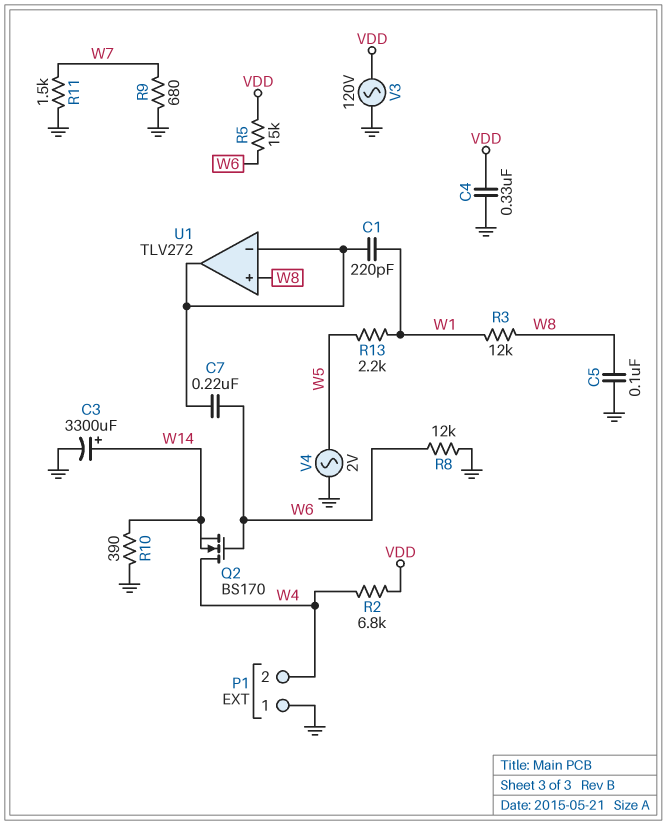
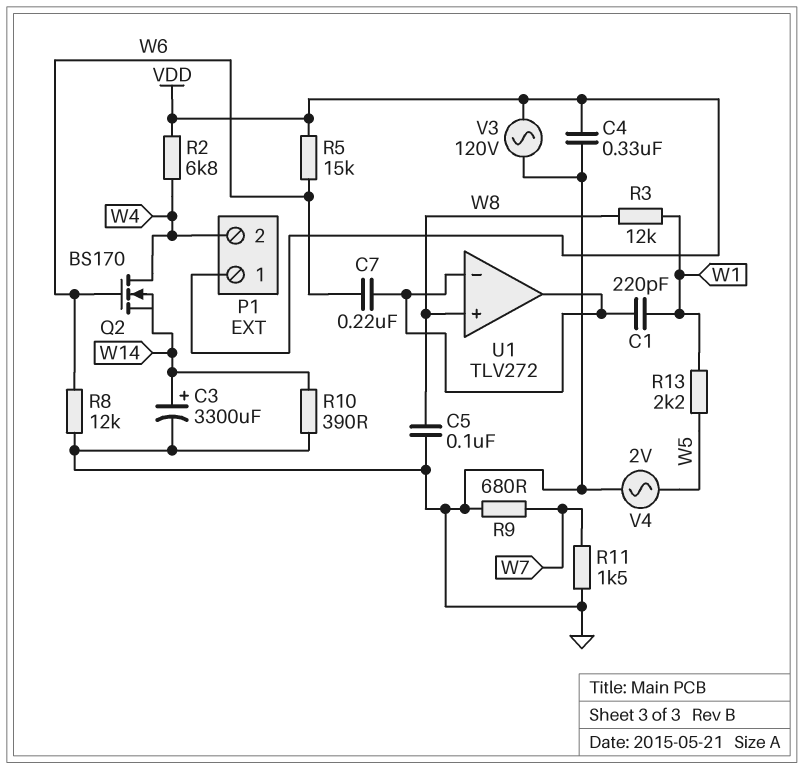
P1 pin 1: GND -> VDD

